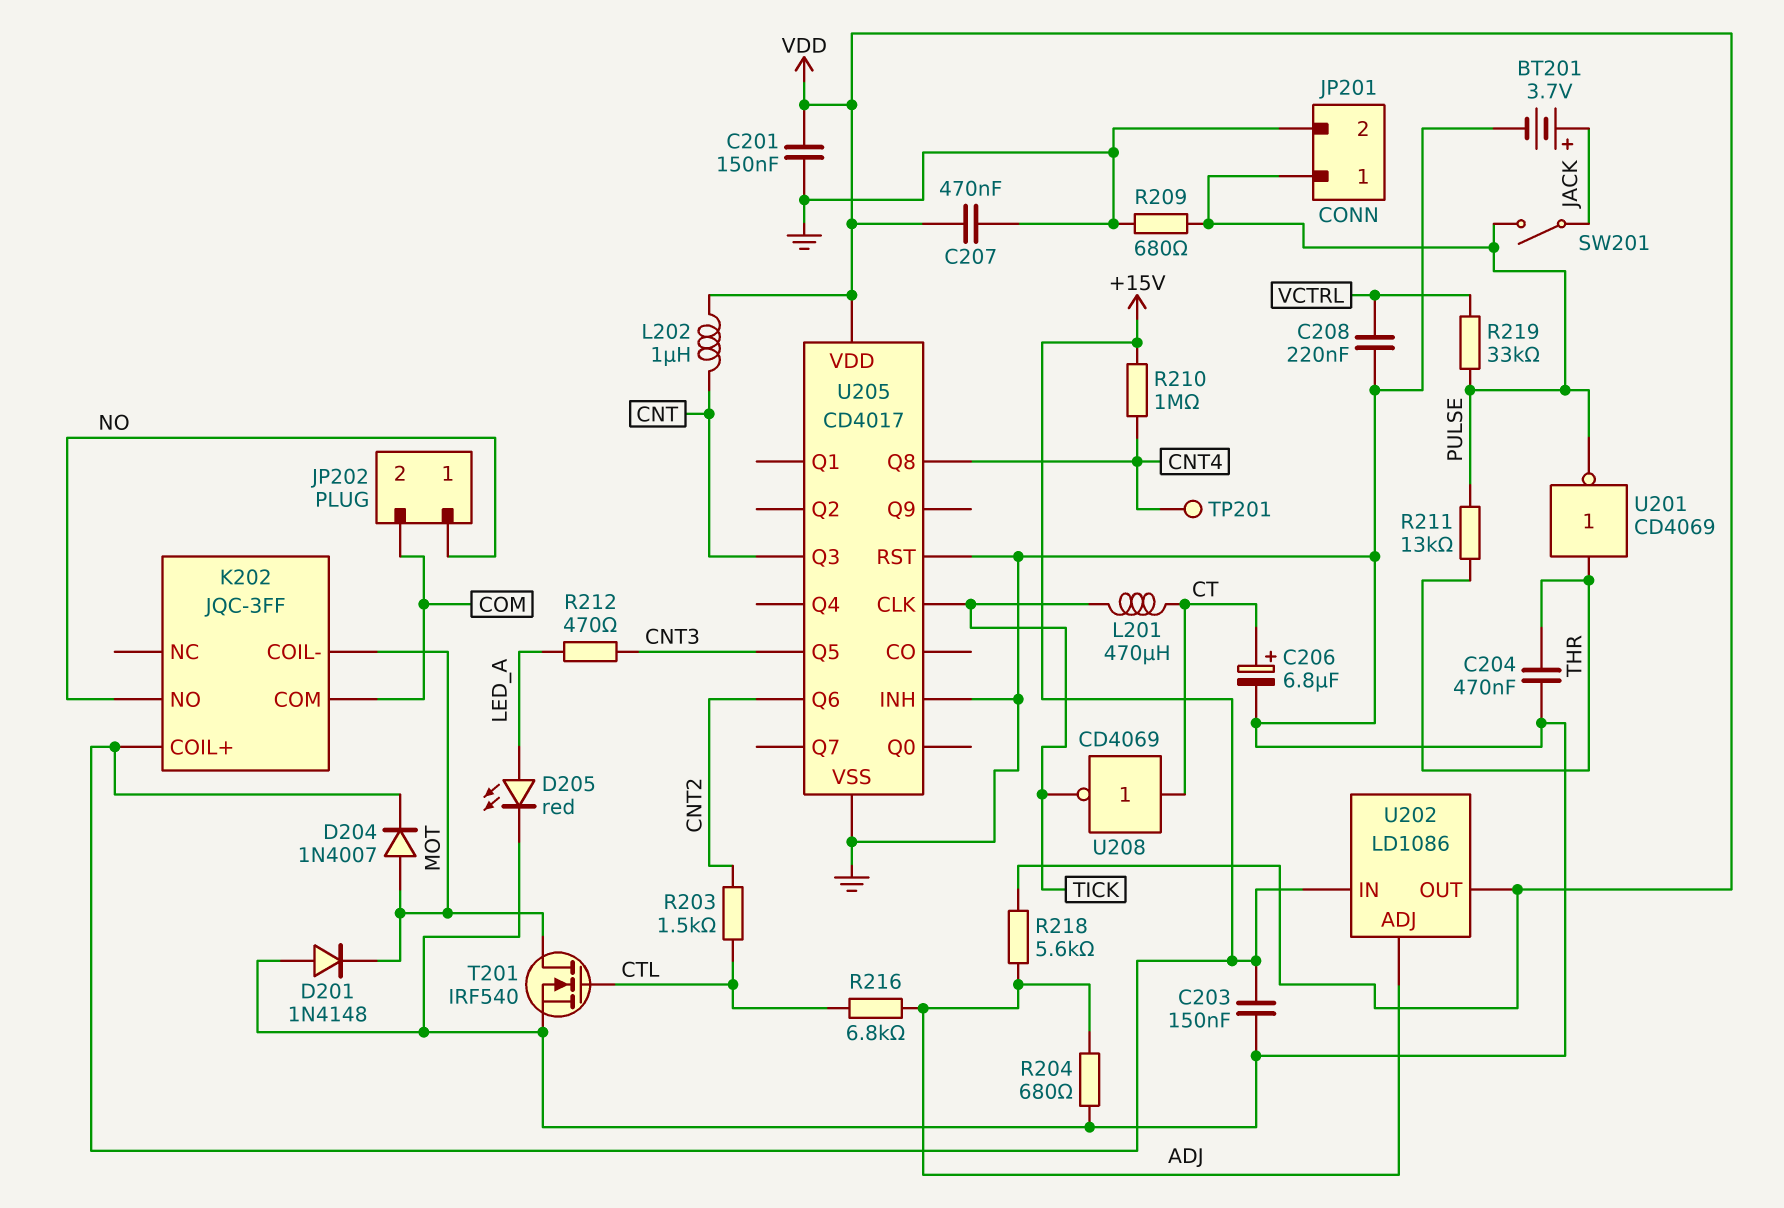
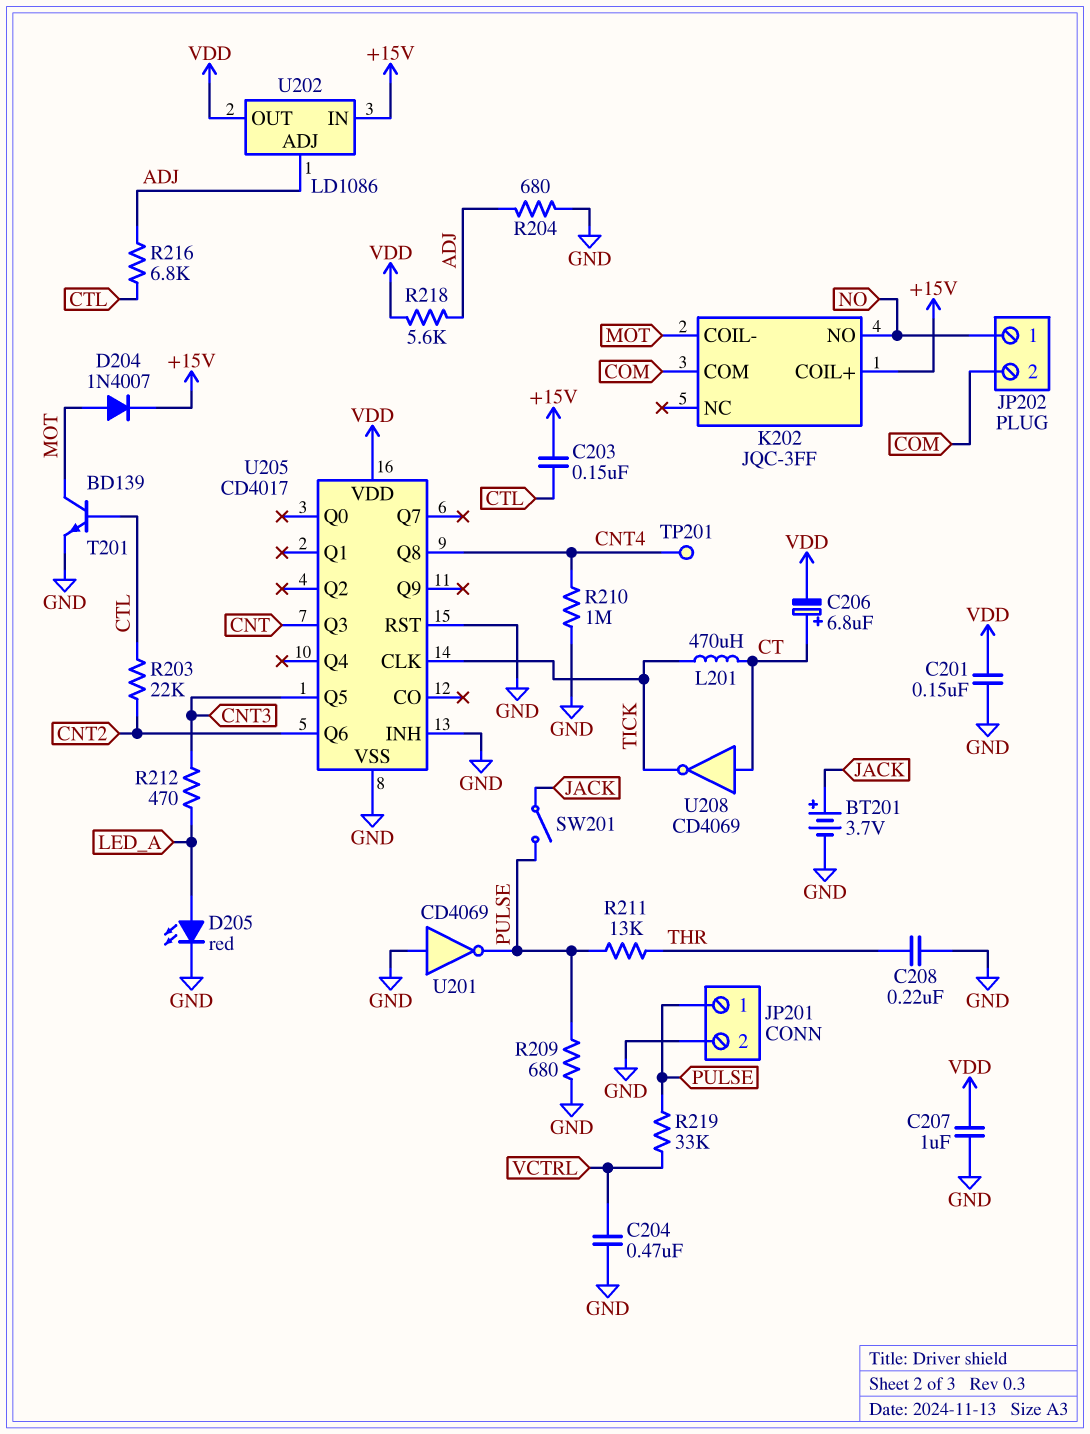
C203: 150nF (+15V, GND) -> 150nF (+15V, CTL)
C204: 470nF (GND, THR) -> 470nF (GND, VCTRL)
C206: 6.8uF (plus CT, minus GND) -> 6.8uF (plus CT, minus VDD)
C207: 470nF (GND, VDD) -> 1uF (GND, VDD)
C208: 220nF (GND, VCTRL) -> 220nF (GND, THR)
D201: diode 1N4148 (A GND, K MOT) -> none
L202: 1uH (CNT, VDD) -> none
R203: 1.5k (CNT2, CTL) -> 22k (CNT2, CTL)
R210: 1M (+15V, CNT4) -> 1M (CNT4, GND)
T201: NMOS IRF540 (G CTL, D MOT, S GND) -> NPN BD139 (B CTL, C MOT, E GND)
U201: NOT CD4069 (in THR, out PULSE) -> NOT CD4069 (in GND, out PULSE)

